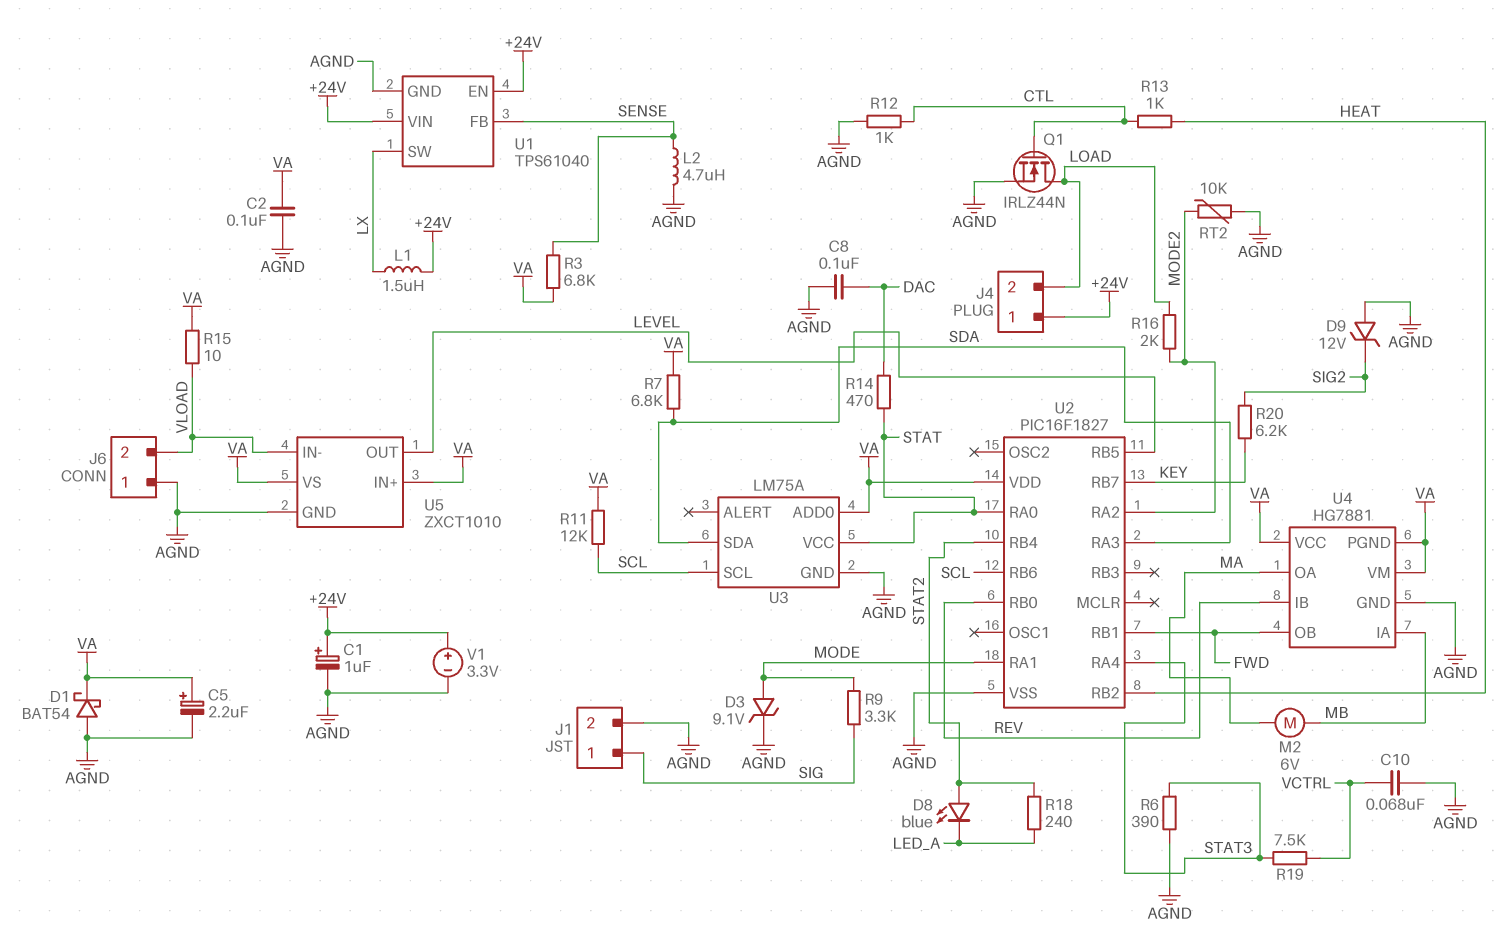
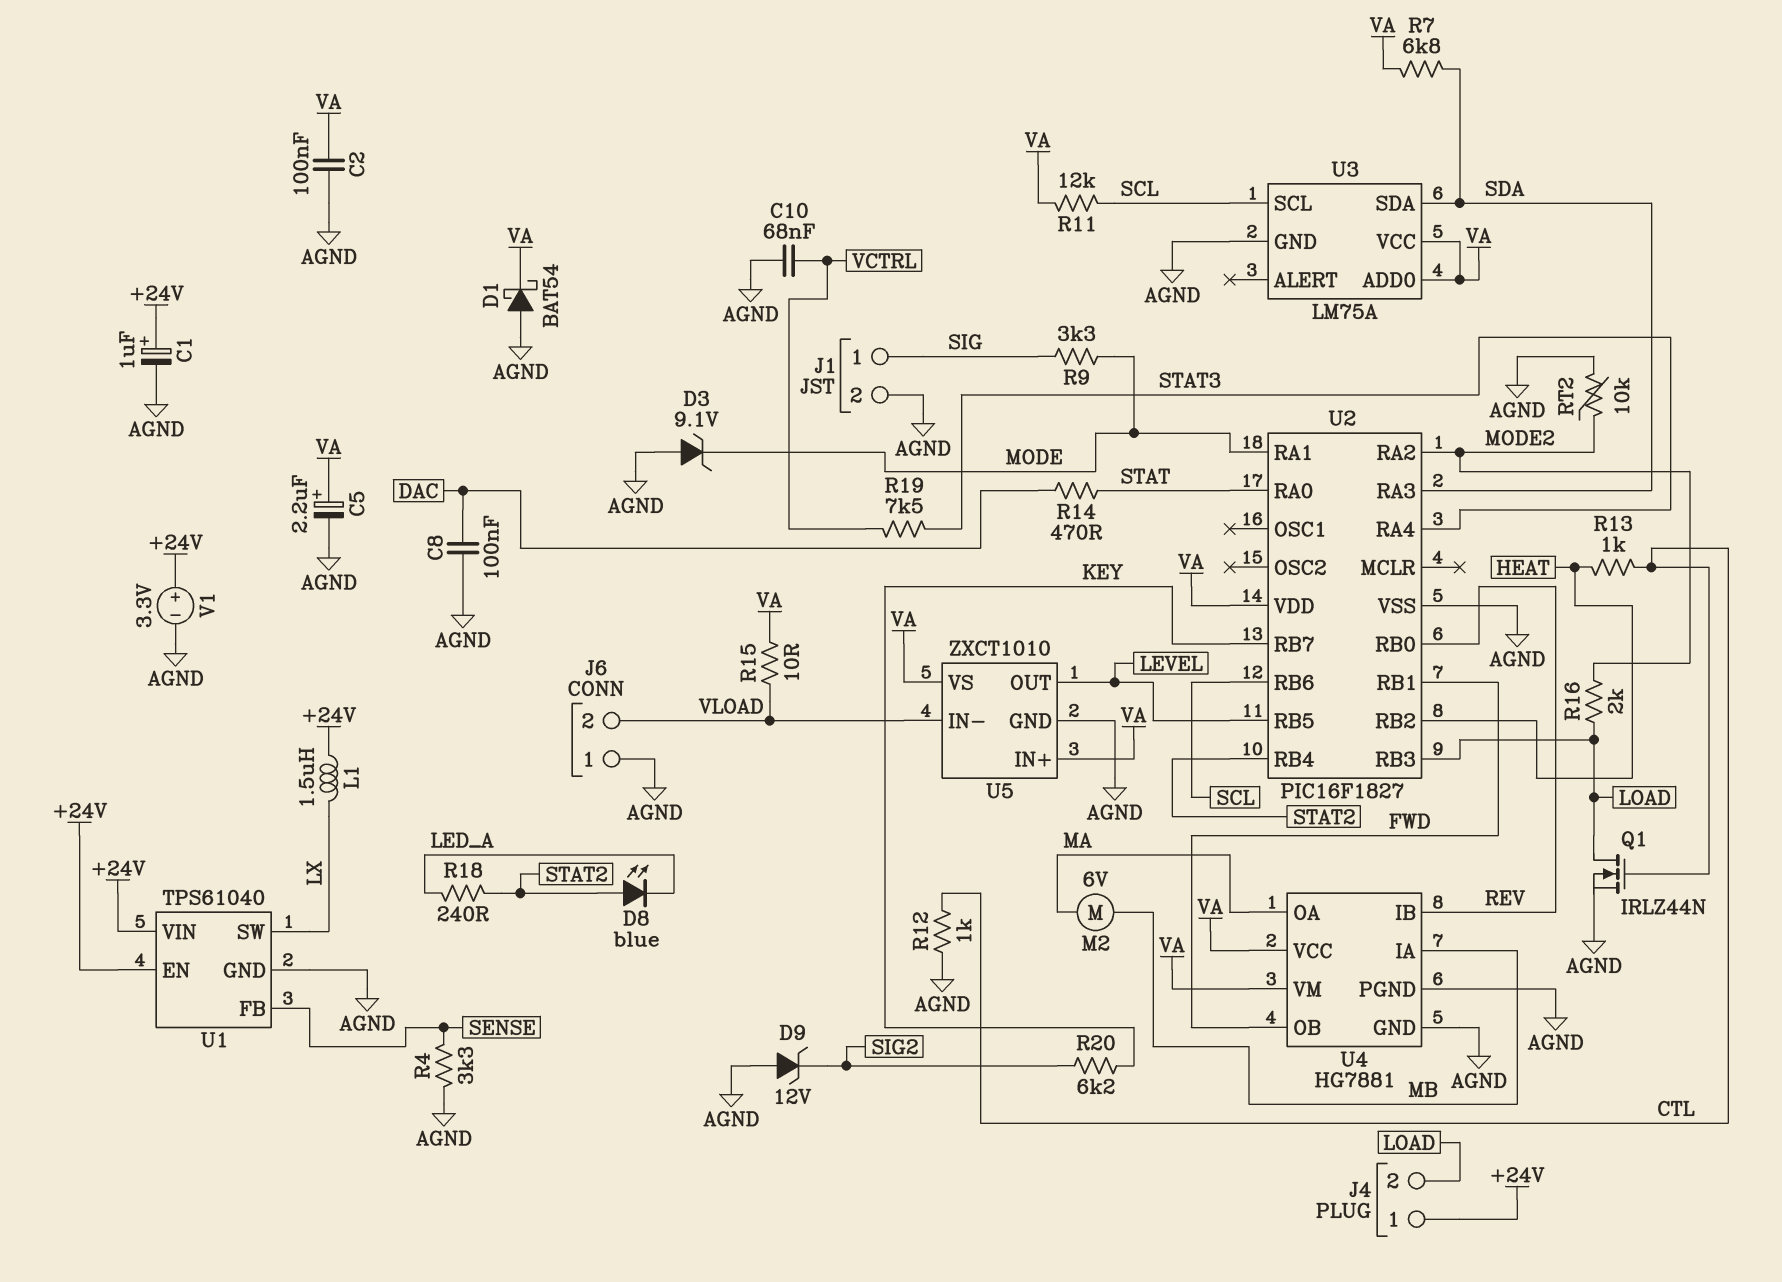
D3: zener 9.1V (A MODE, K AGND) -> zener 9.1V (A AGND, K MODE)
L2: 4.7uH (AGND, SENSE) -> none
R3: 6.8k (SENSE, VA) -> none
R4: none -> 3.3k (AGND, SENSE)
R6: 390 (AGND, STAT3) -> none
U2 pin RB3: none -> LOAD
U3 pin VCC: STAT -> VA
U4 pin PGND: VA -> AGND

